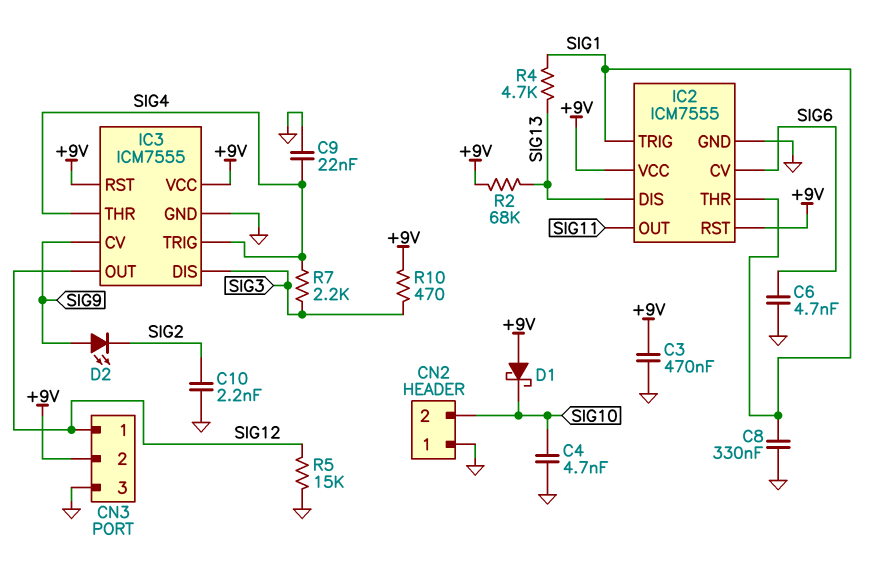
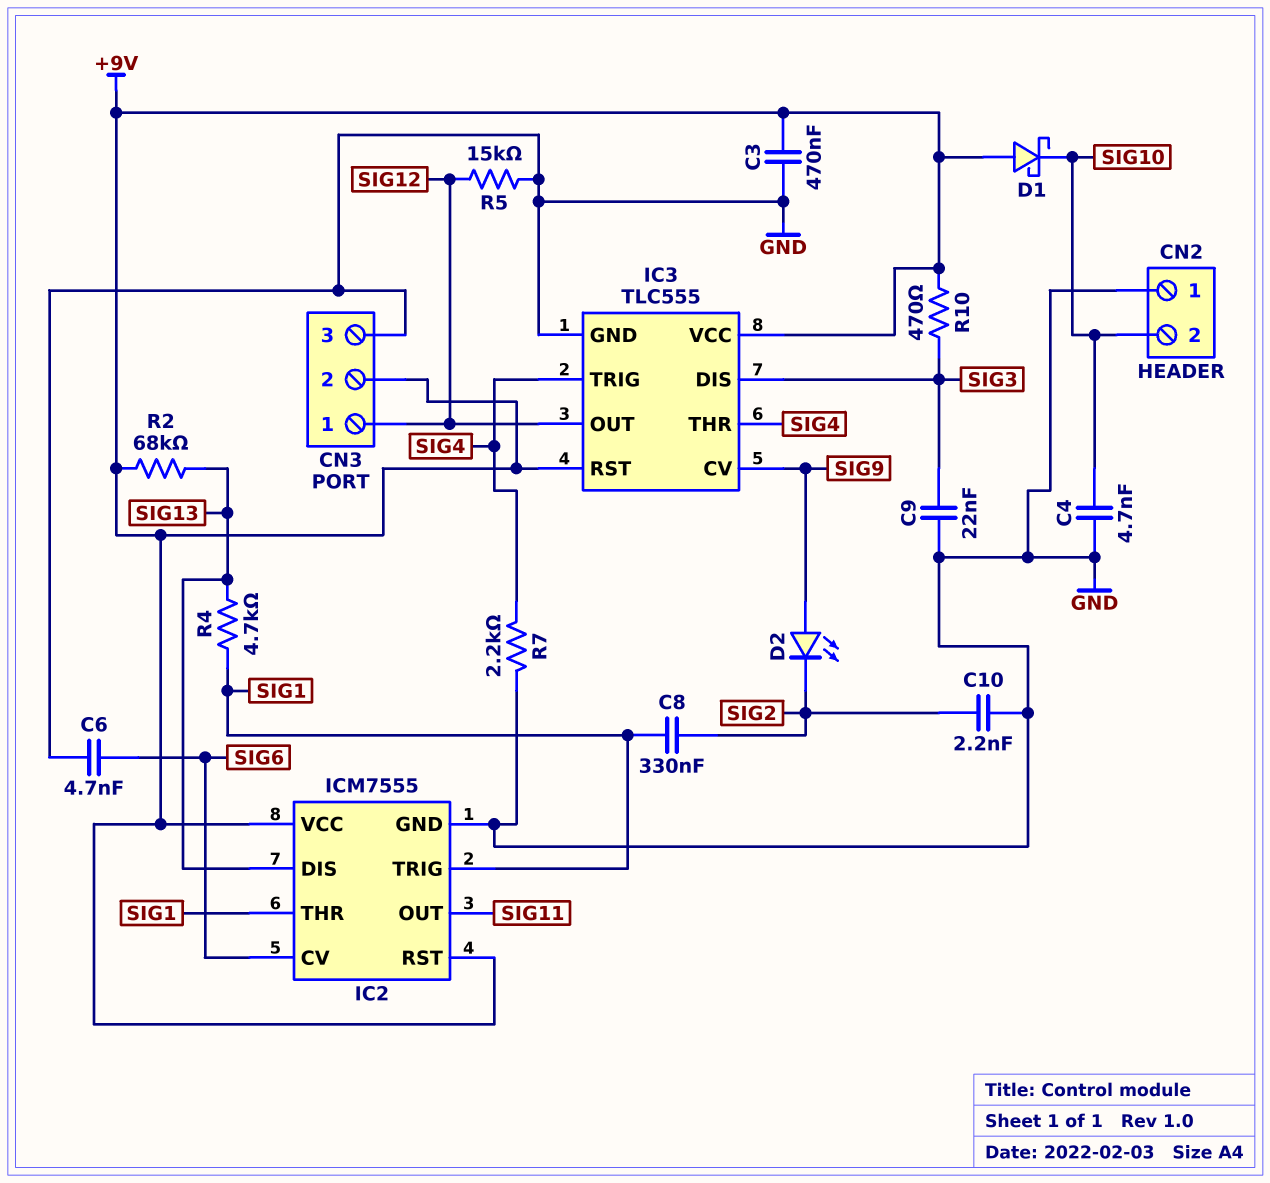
C8: 330nF (GND, SIG1) -> 330nF (SIG1, SIG2)
C9: 22nF (GND, SIG4) -> 22nF (GND, SIG3)
IC3: ICM7555 -> TLC555
R7: 2.2k (SIG3, SIG4) -> 2.2k (GND, SIG4)

